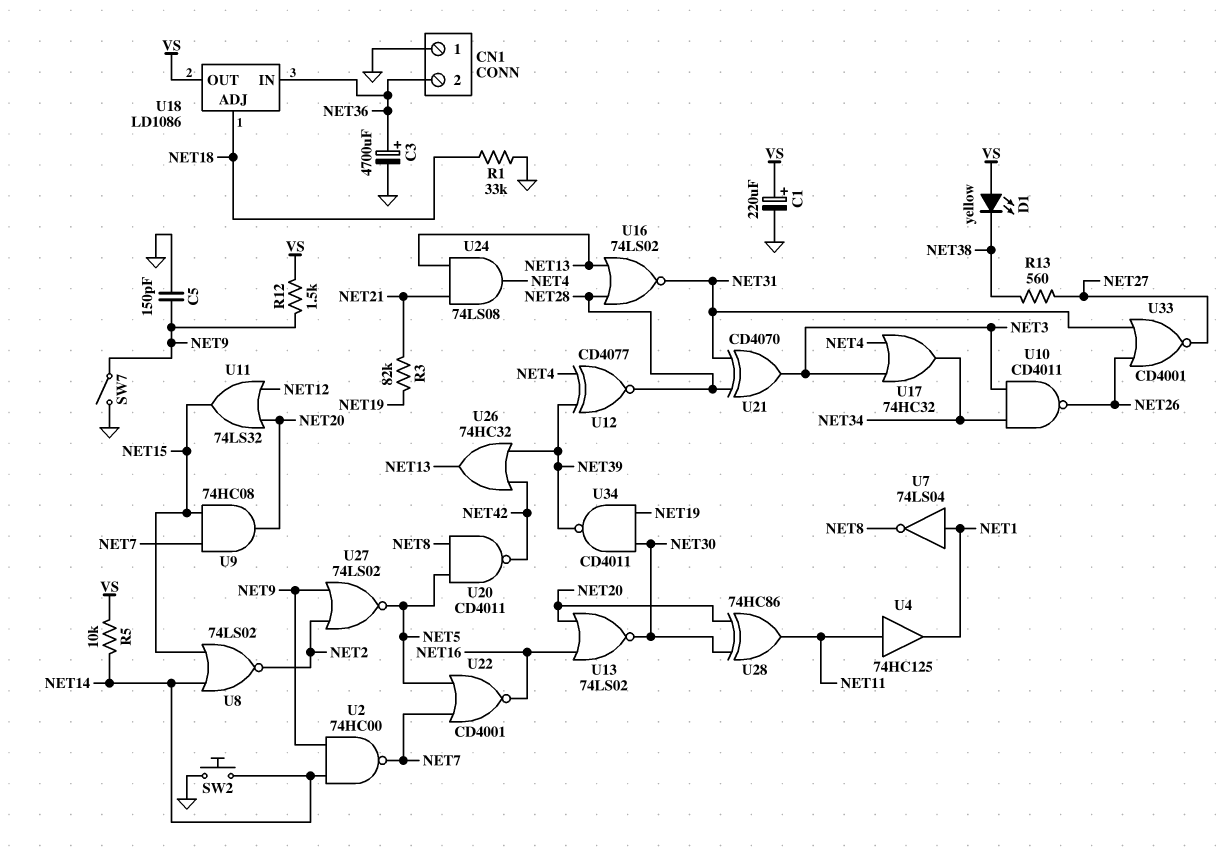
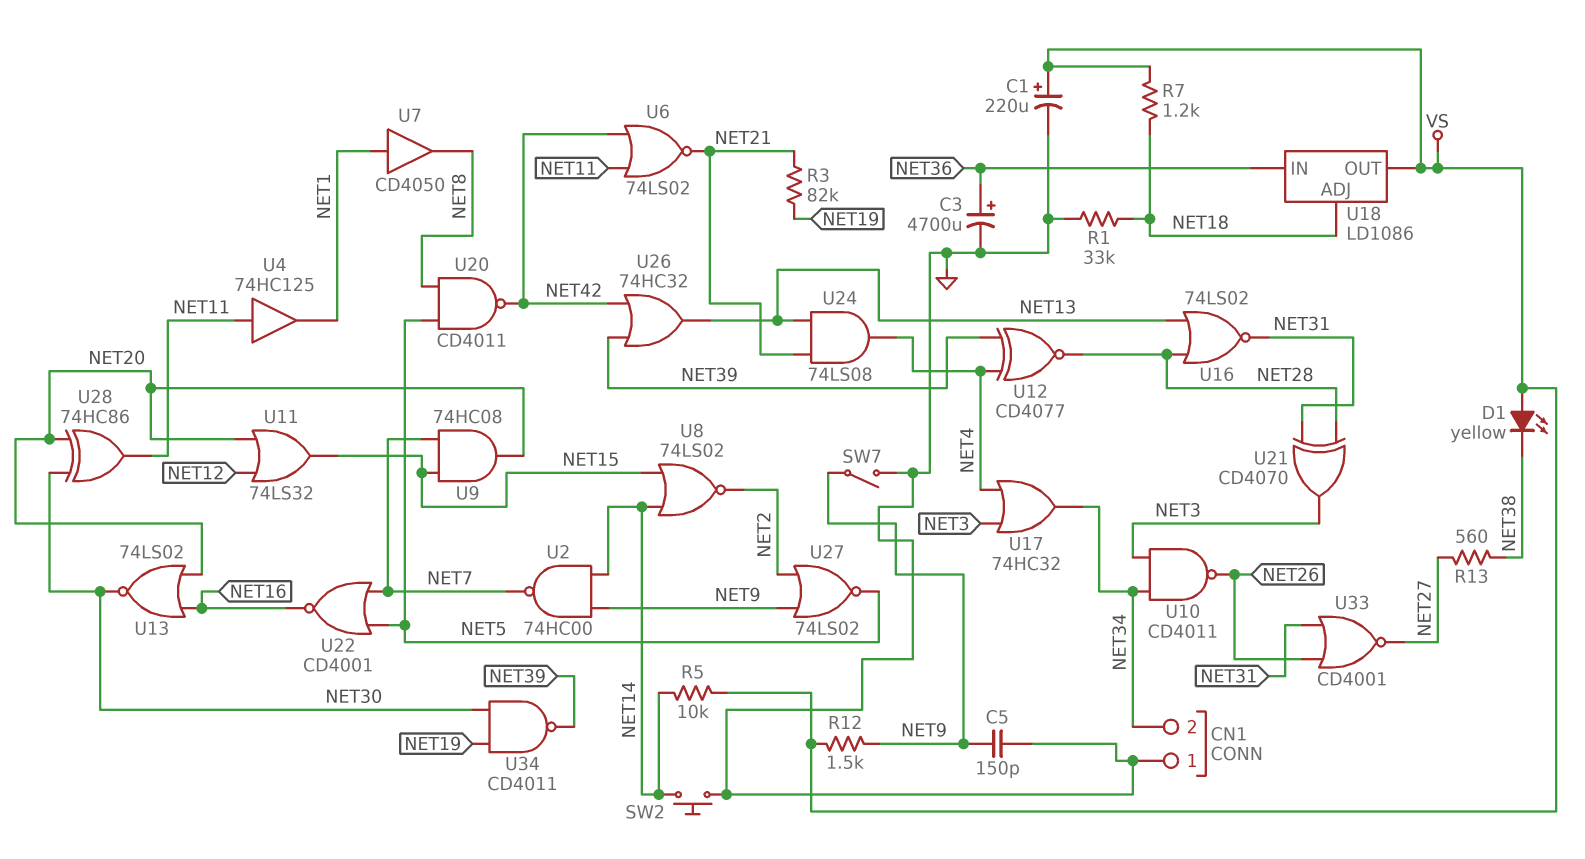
CN1 pin 2: NET36 -> NET34
R7: none -> 1.2k (NET18, VS)
U6: none -> NOR 74LS02 (in NET11, in NET42, out NET21)
U7: NOT 74LS04 (in NET1, out NET8) -> buffer CD4050 (in NET1, out NET8)

